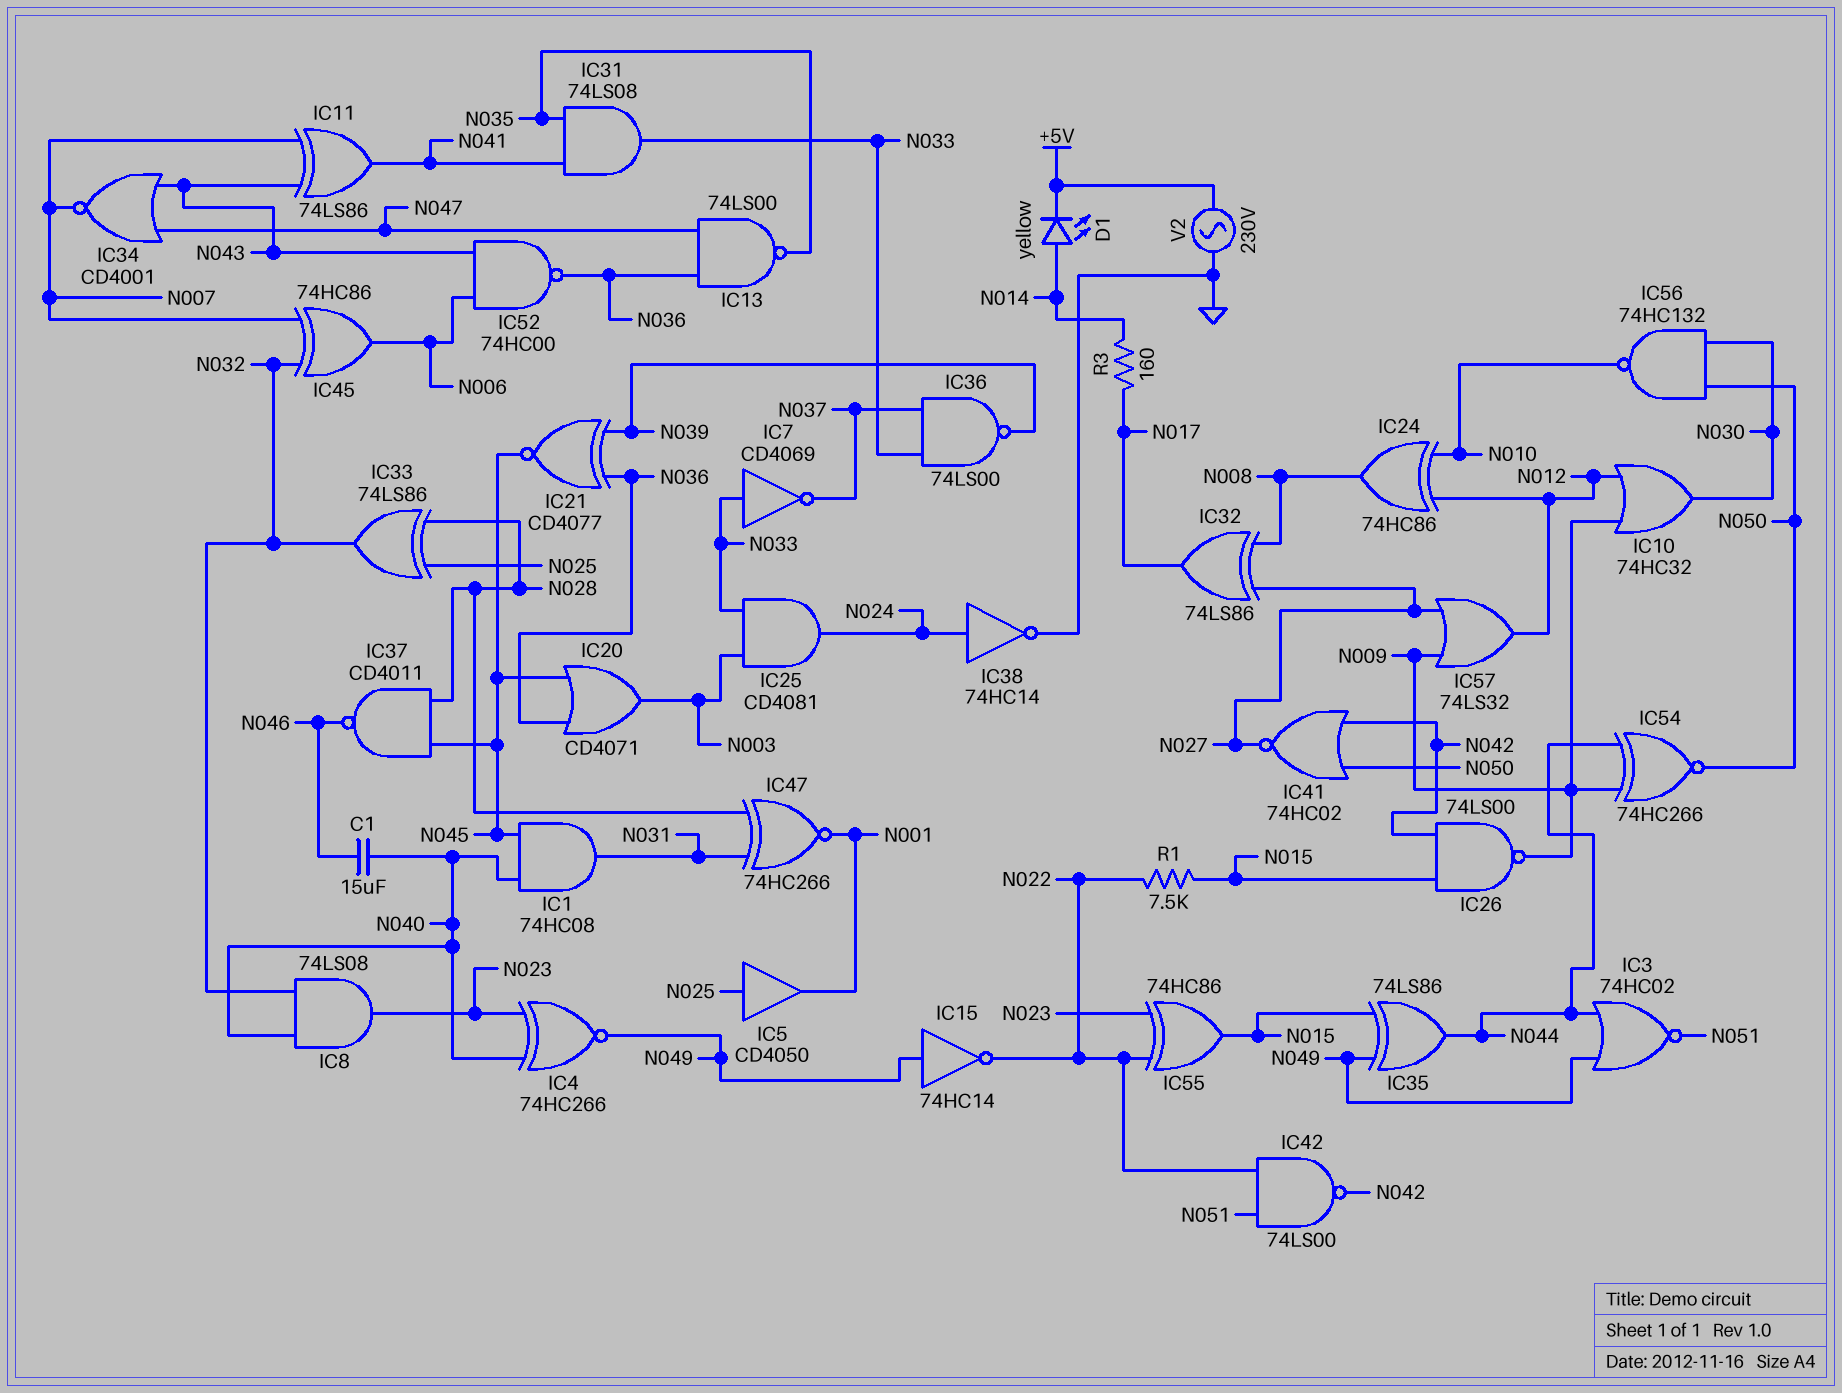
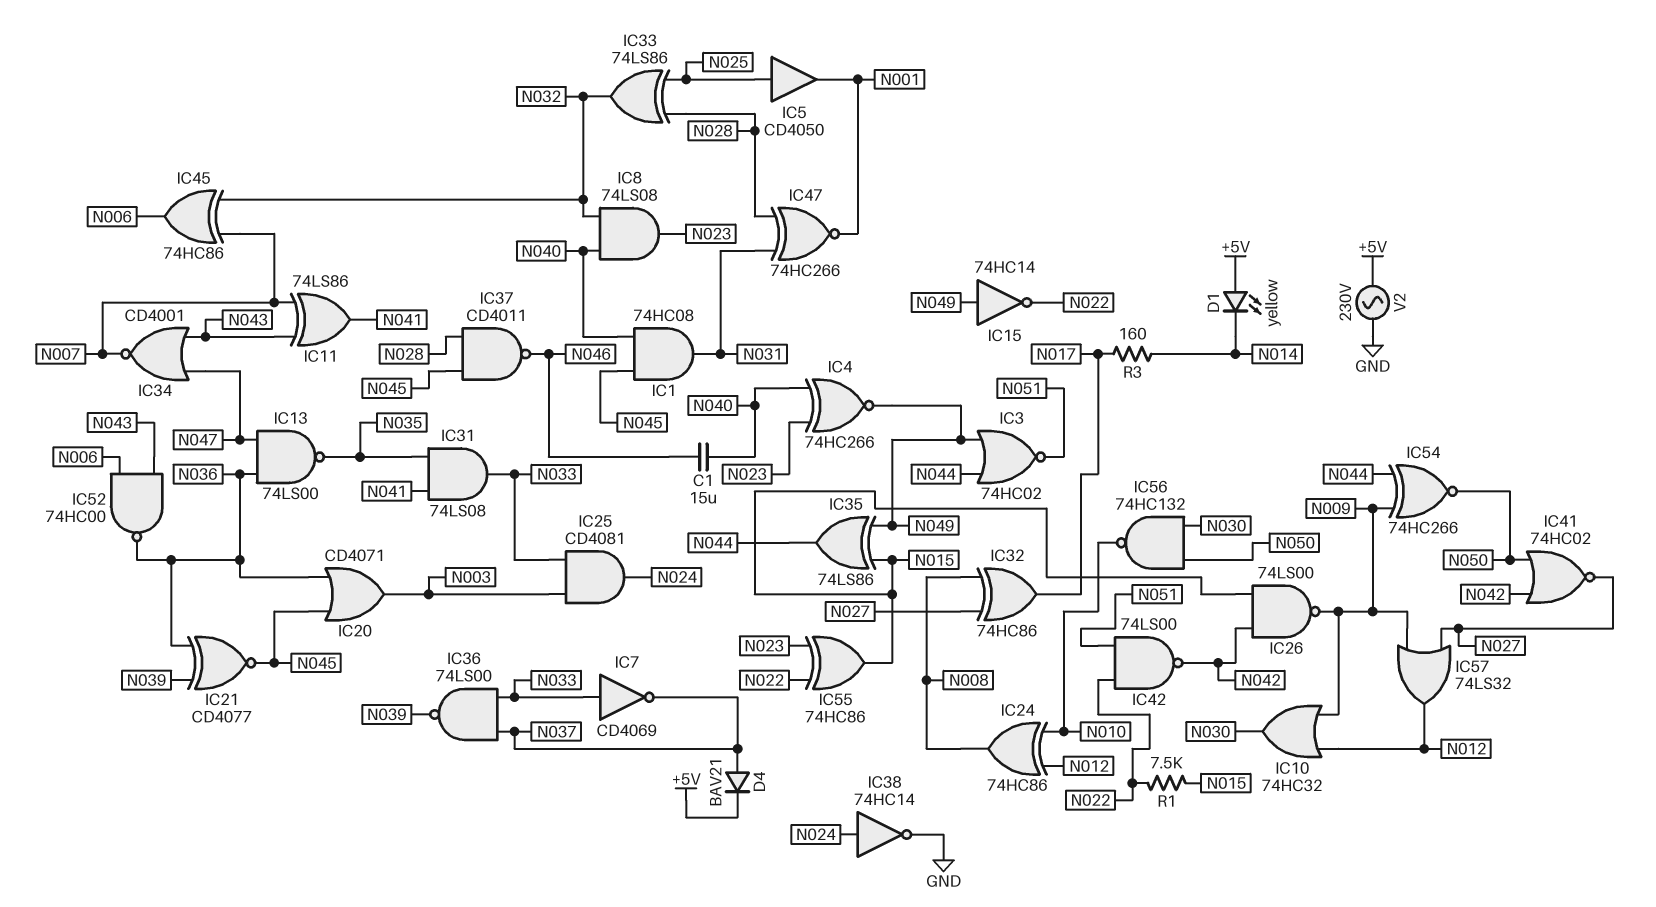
D1: LED yellow (A N014, K +5V) -> LED yellow (A +5V, K N014)
D4: none -> diode BAV21 (A N037, K +5V)
IC32: XOR 74LS86 (in N008, in N027, out N017) -> XOR 74HC86 (in N008, in N027, out N017)

